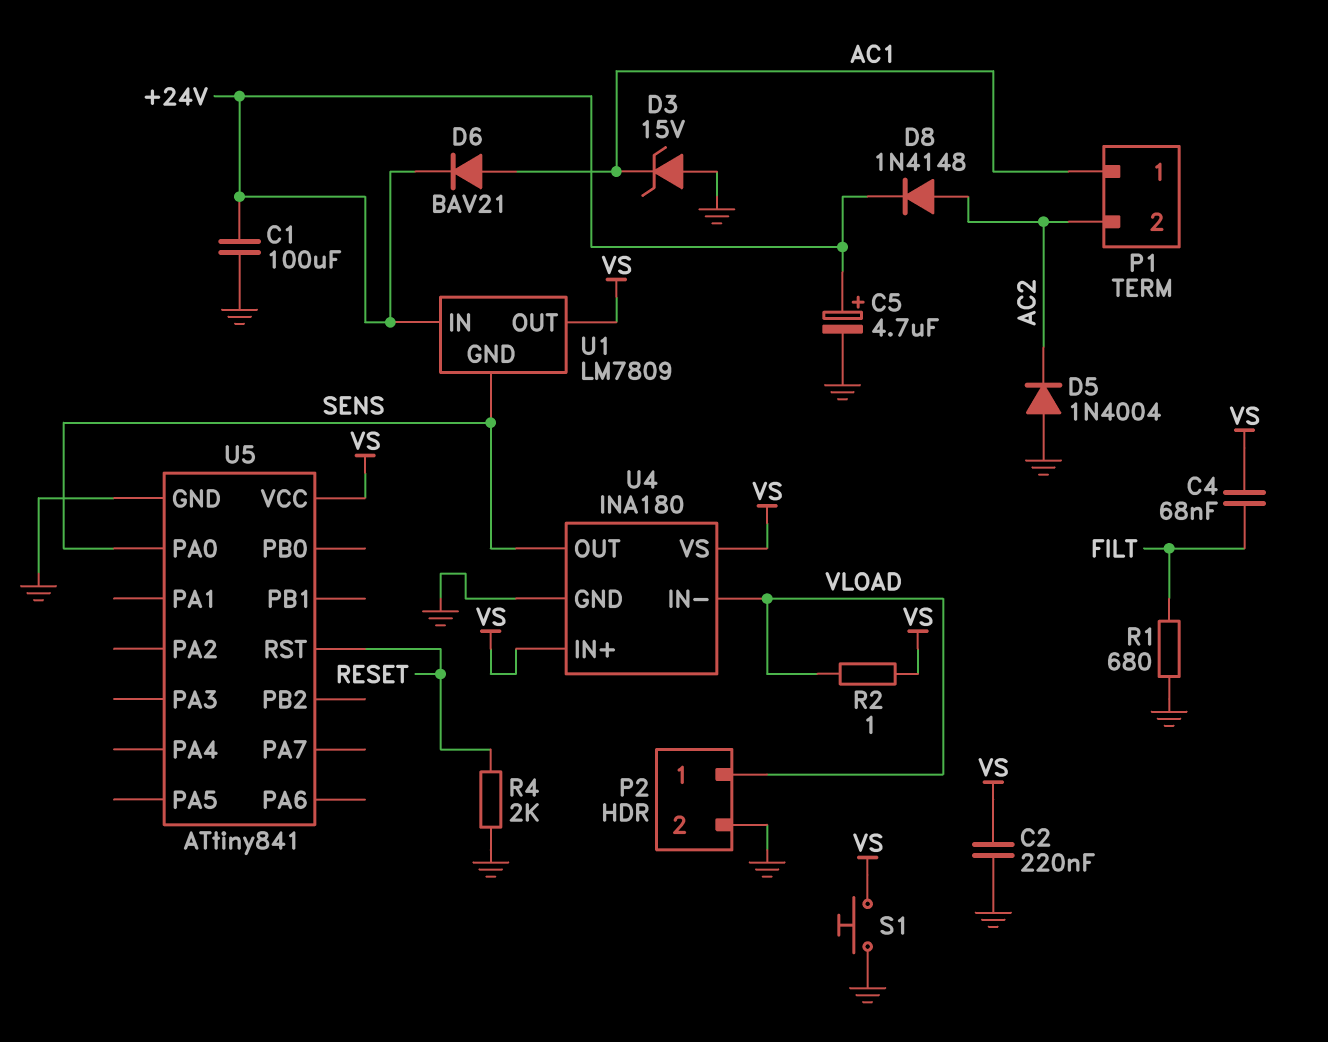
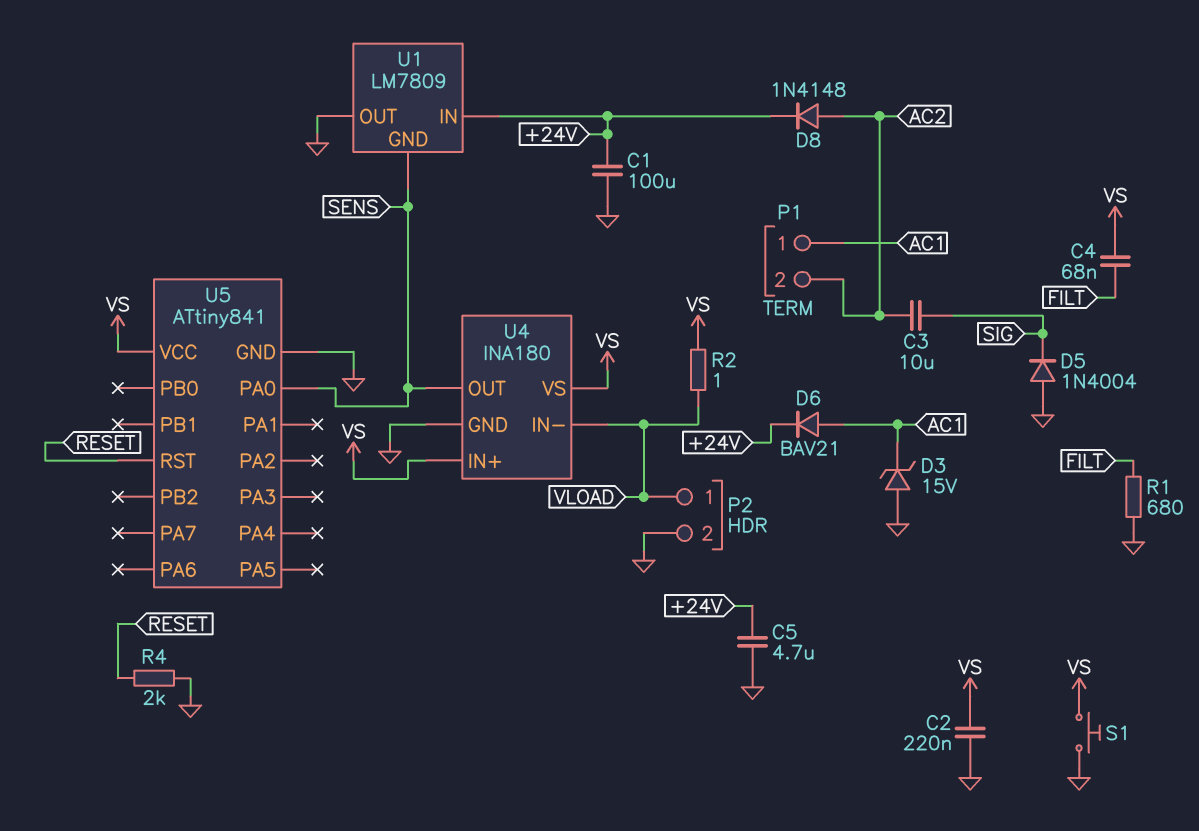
C3: none -> 10uF (AC2, SIG)
C5: 4.7uF (plus +24V, minus GND) -> 4.7uF (+24V, GND)
D5: diode 1N4004 (A GND, K AC2) -> diode 1N4004 (A GND, K SIG)
U1 pin OUT: VS -> GND

